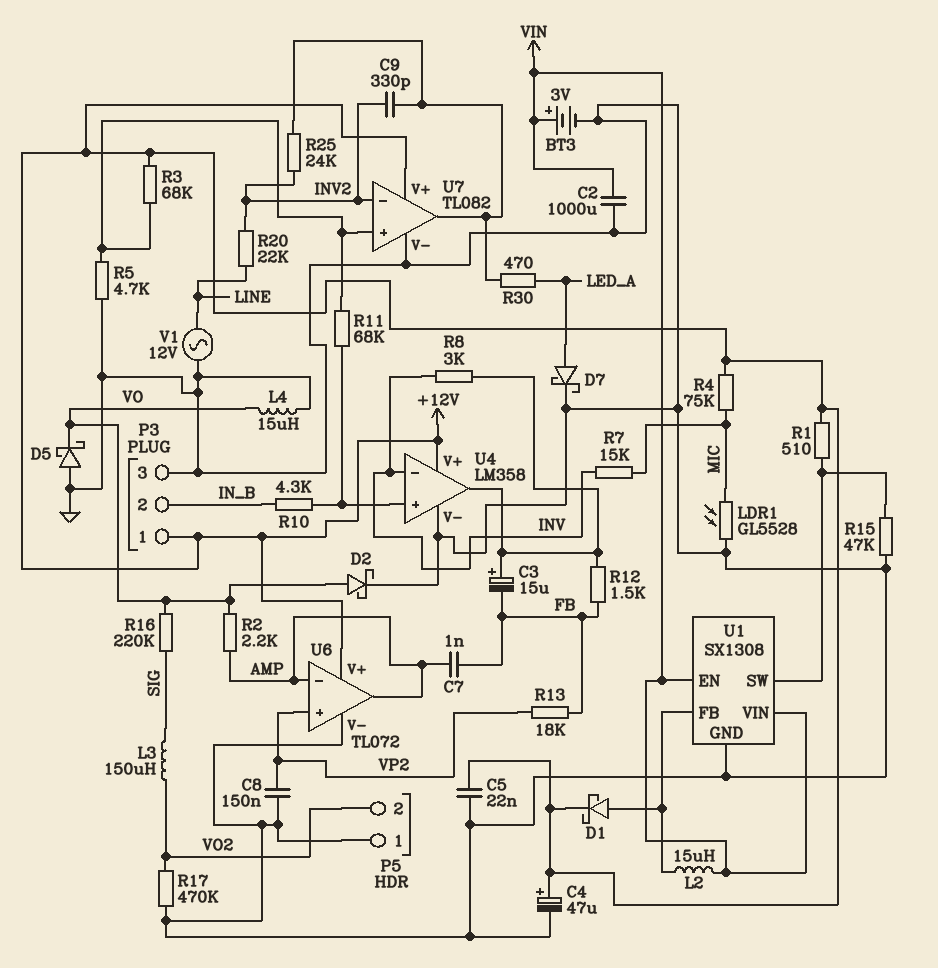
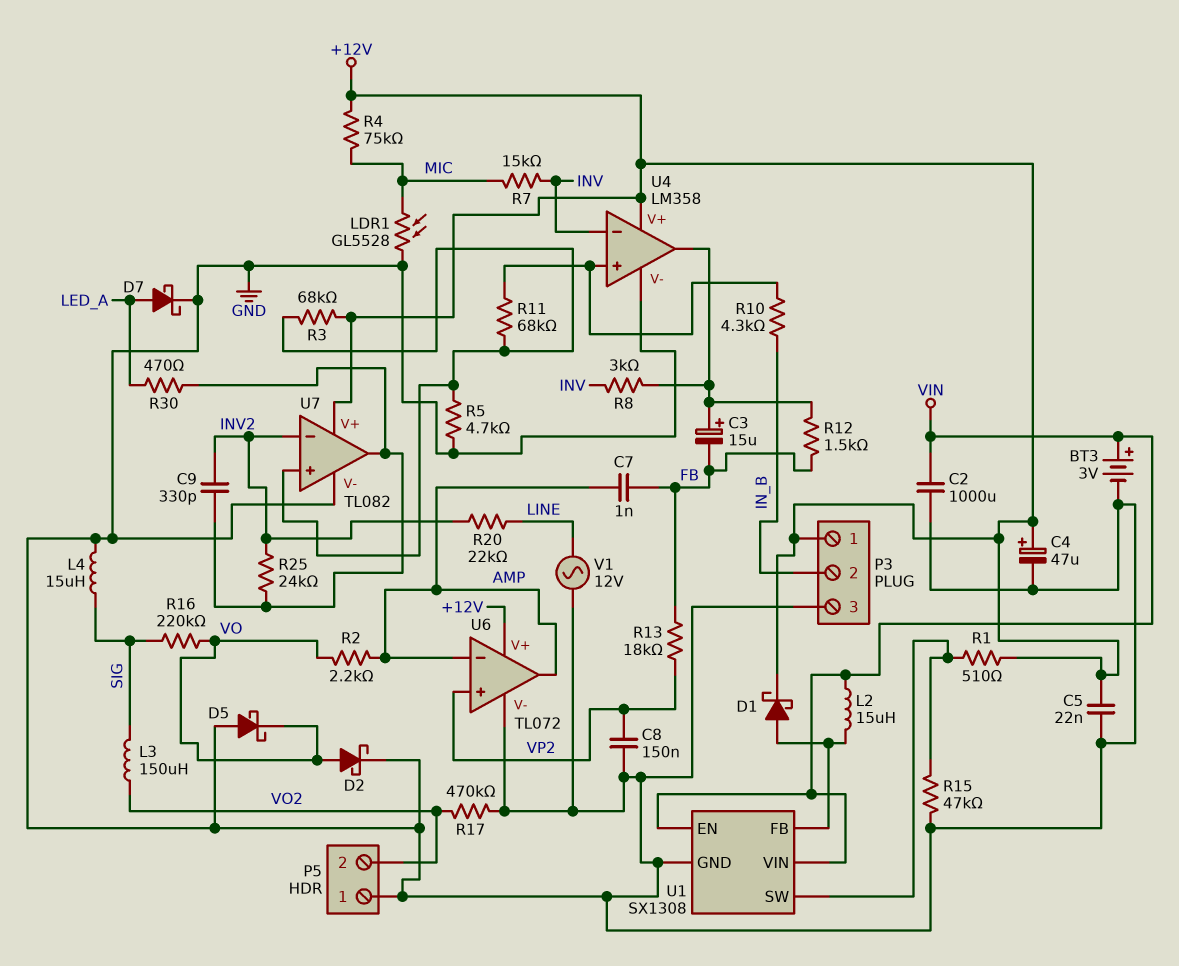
L4: 15uH (GND, VO) -> 15uH (GND, SIG)

